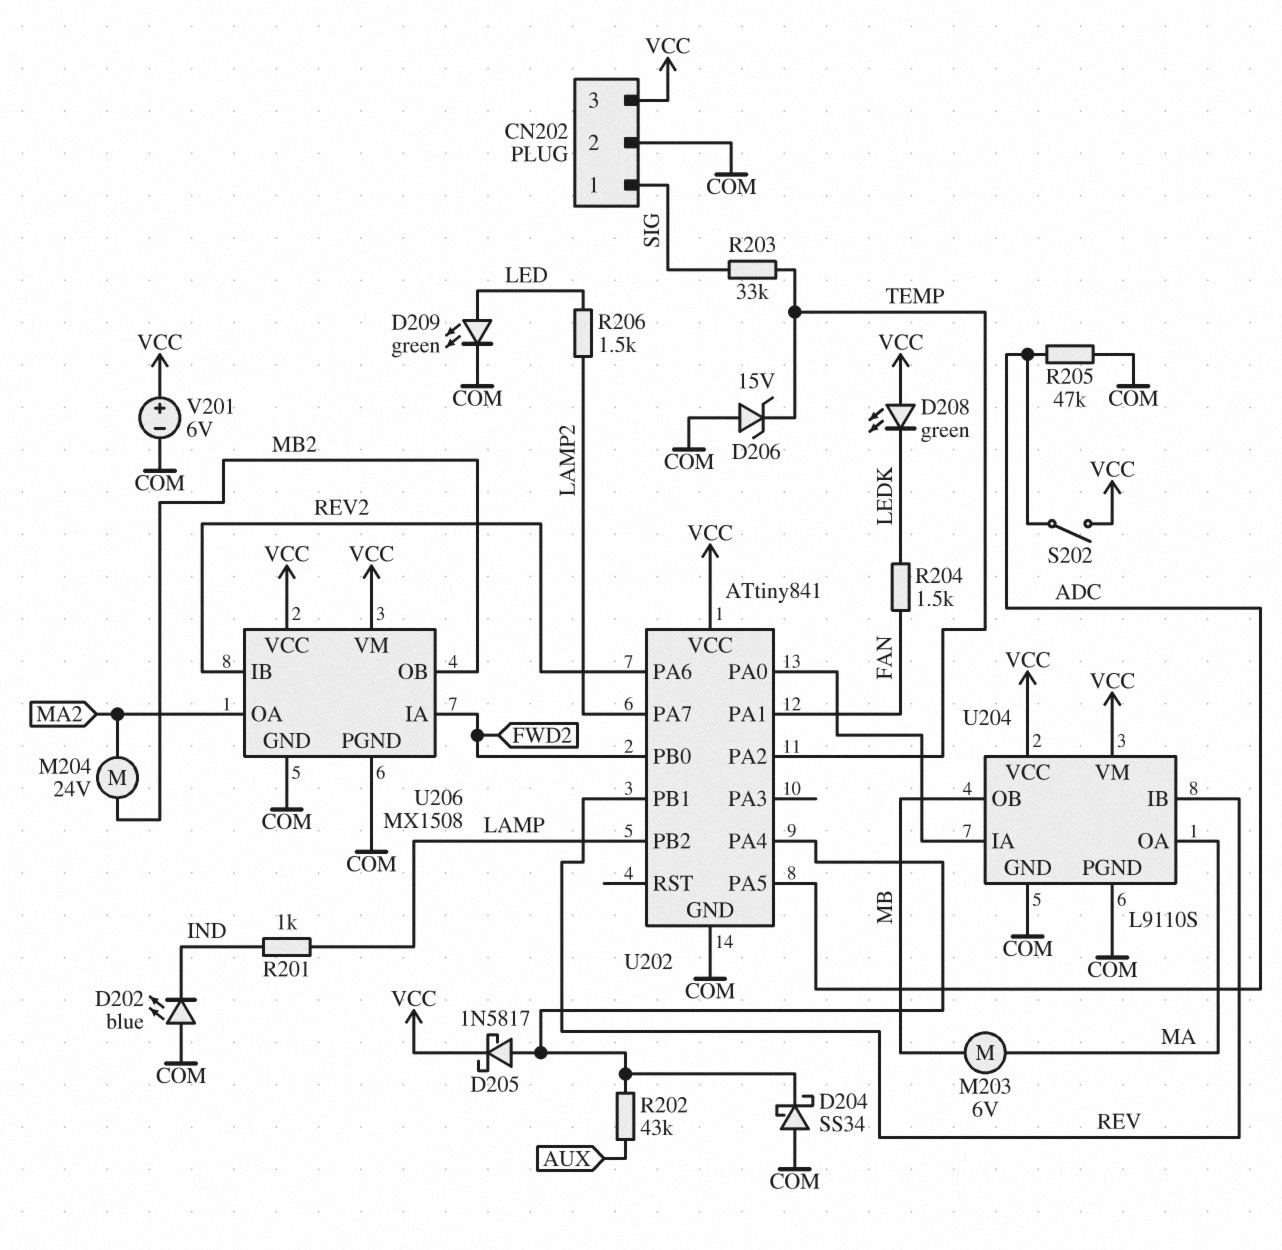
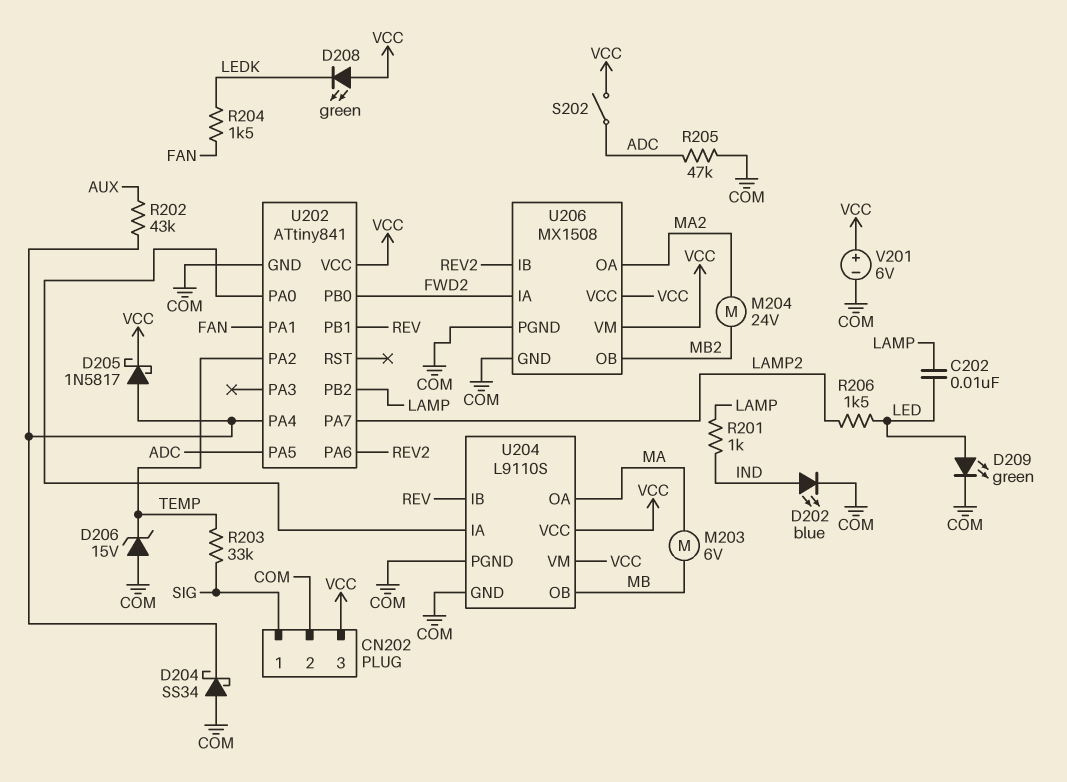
C202: none -> 10nF (LAMP, LED)
D202: LED blue (A COM, K IND) -> LED blue (A IND, K COM)

